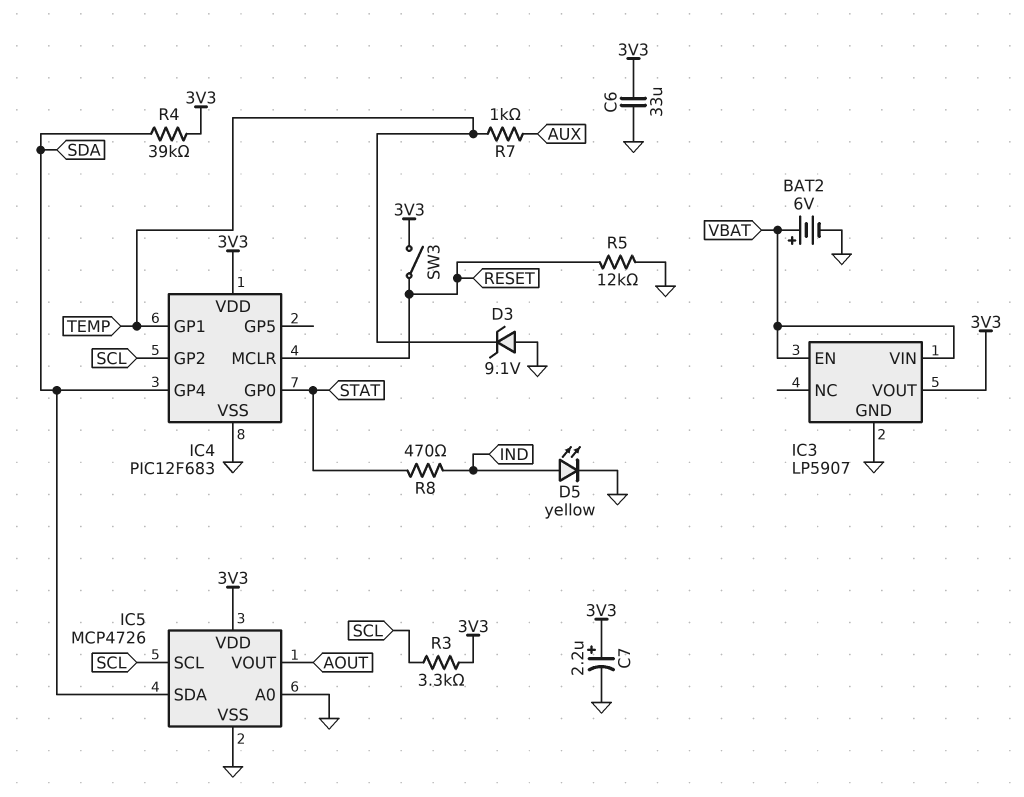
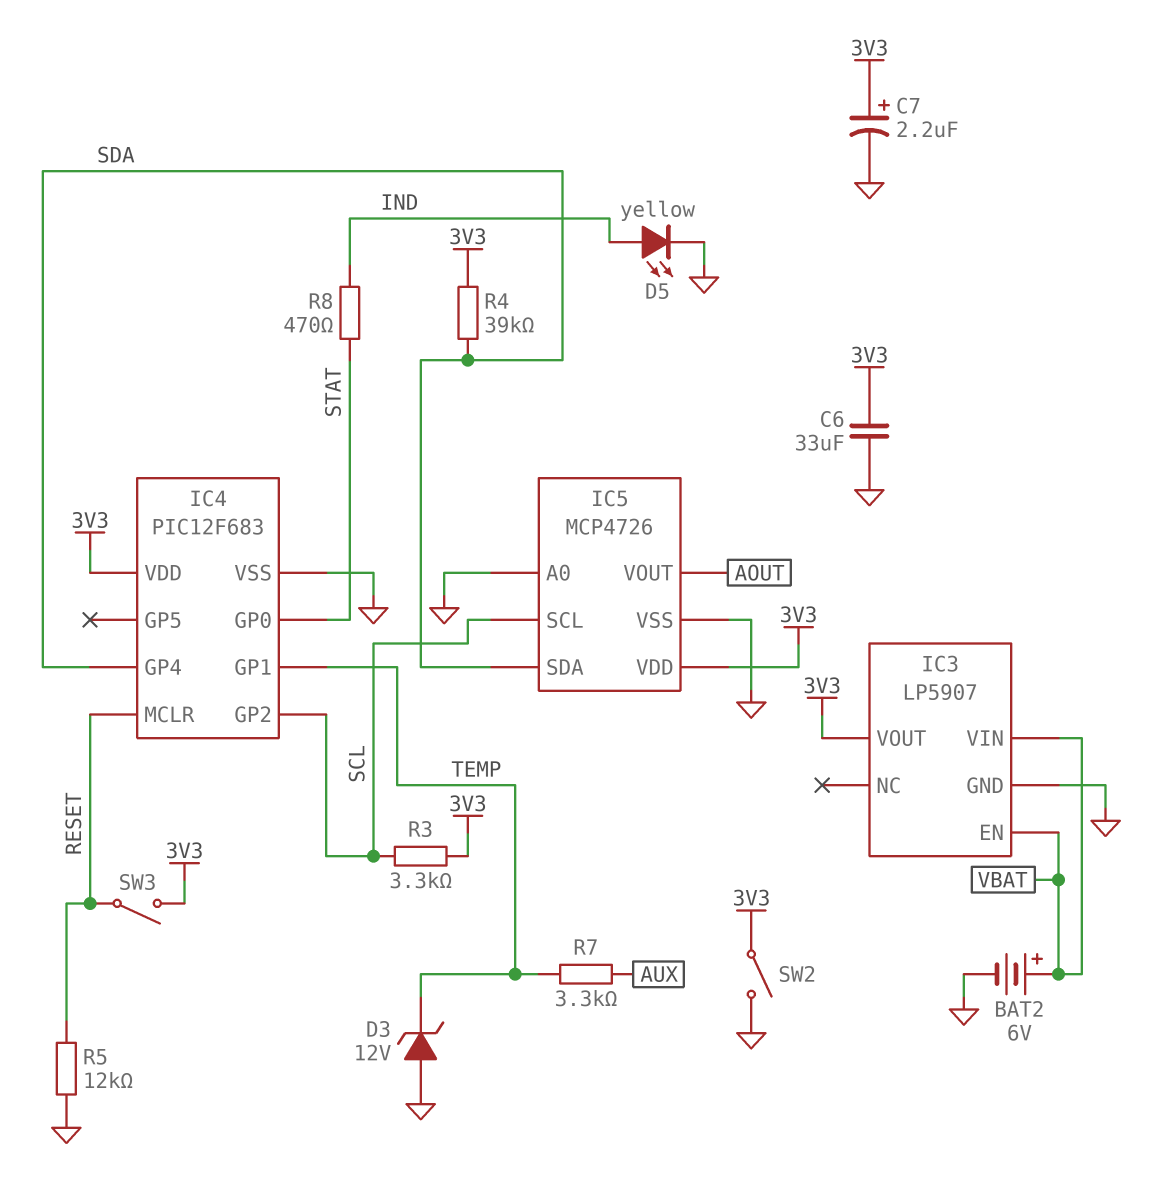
D3: zener 9.1V (A GND, K TEMP) -> zener 12V (A GND, K TEMP)
R7: 1k (AUX, TEMP) -> 3.3k (AUX, TEMP)
SW2: none -> switch (3V3, GND)

